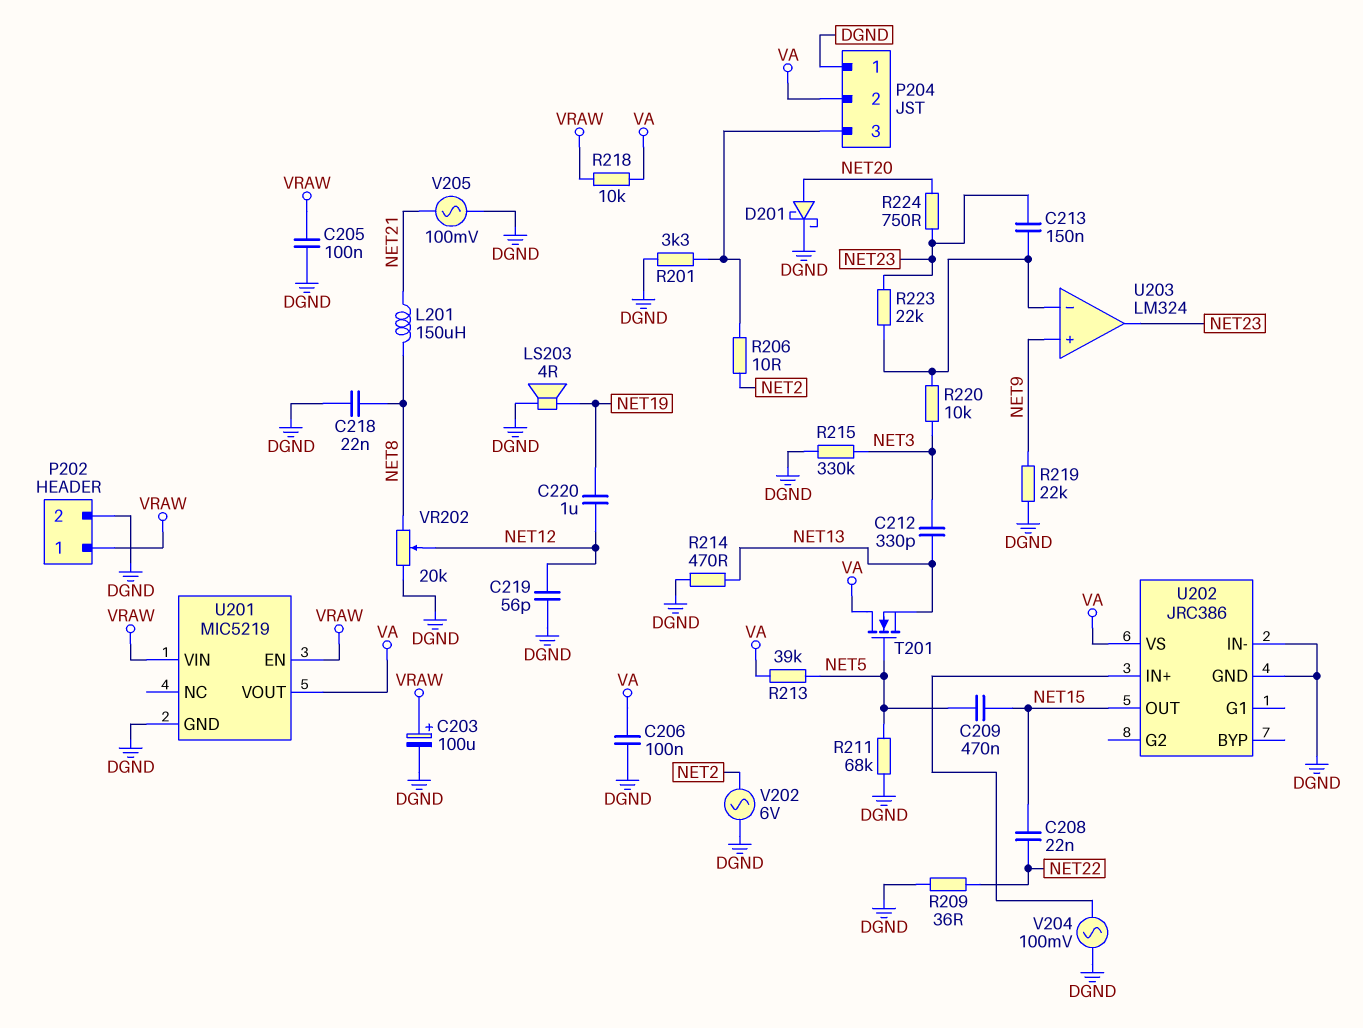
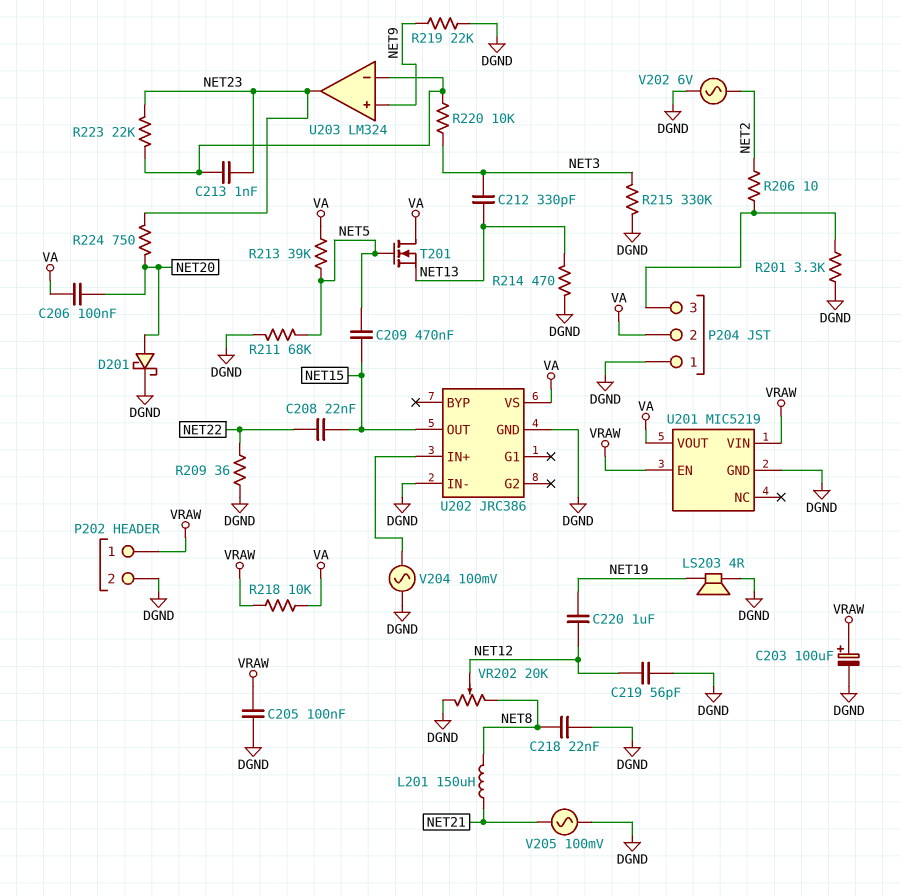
C206: 100nF (DGND, VA) -> 100nF (NET20, VA)
C213: 150nF (NET23, U203/in-) -> 1nF (NET23, U203/in-)

